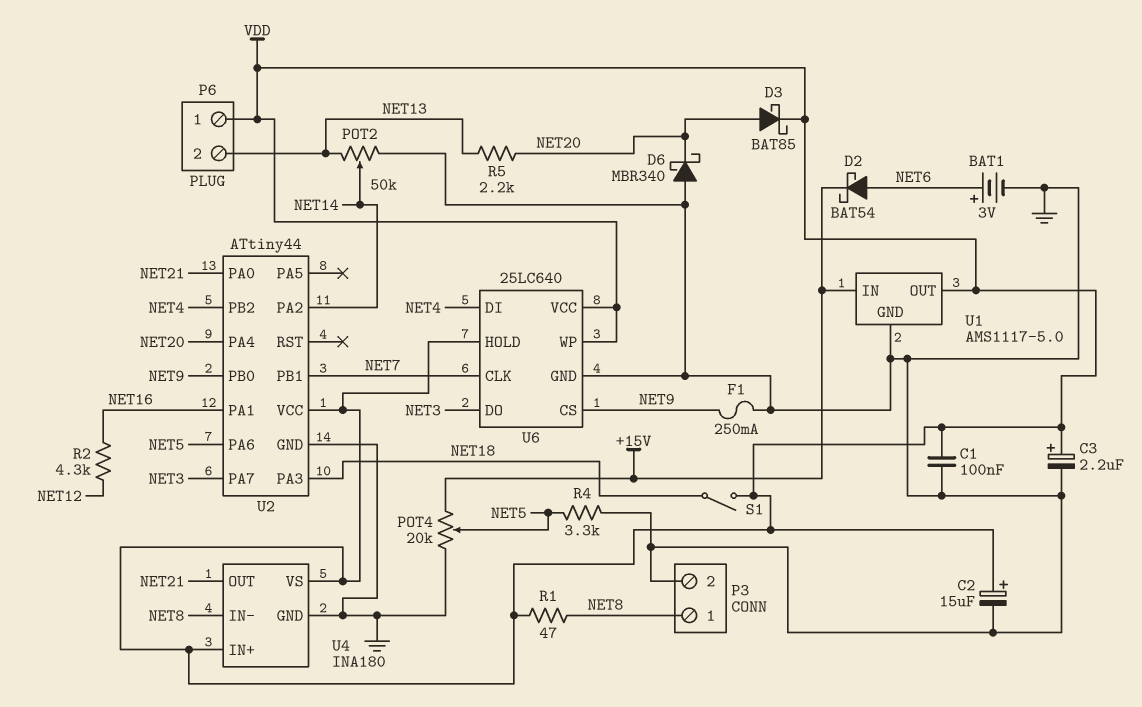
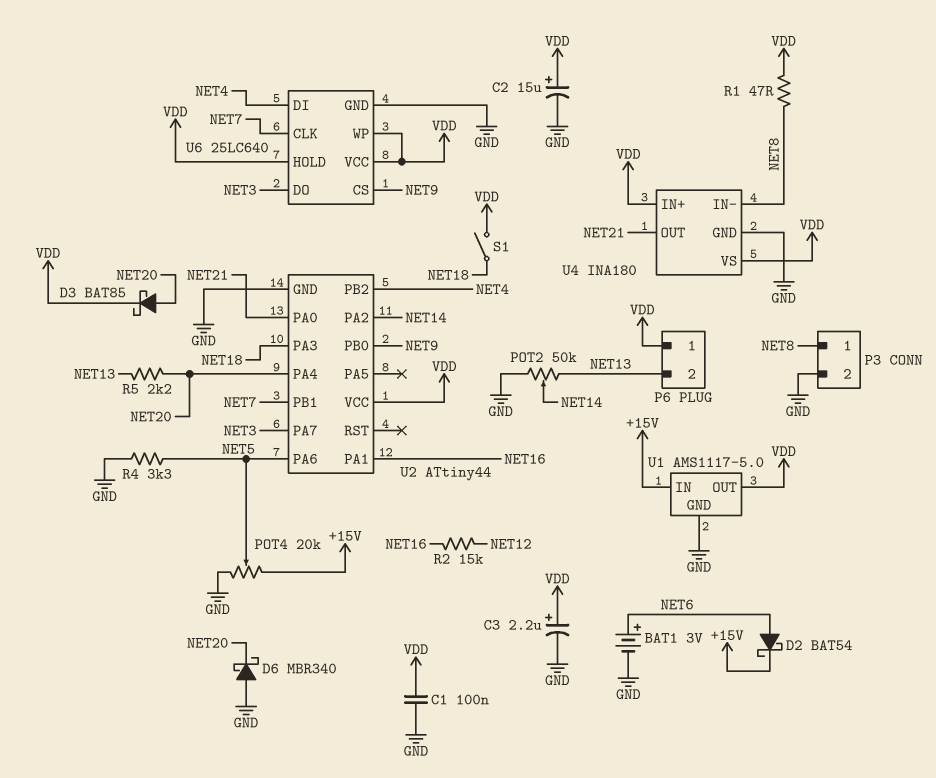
F1: 250mA (GND, NET9) -> none
R2: 4.3k (NET12, NET16) -> 15k (NET12, NET16)

